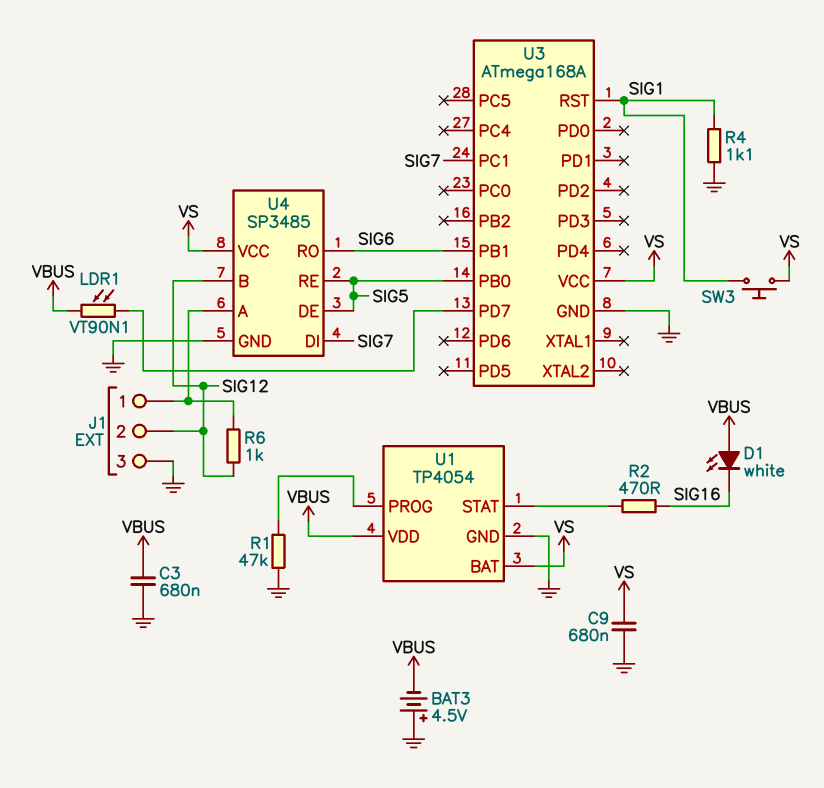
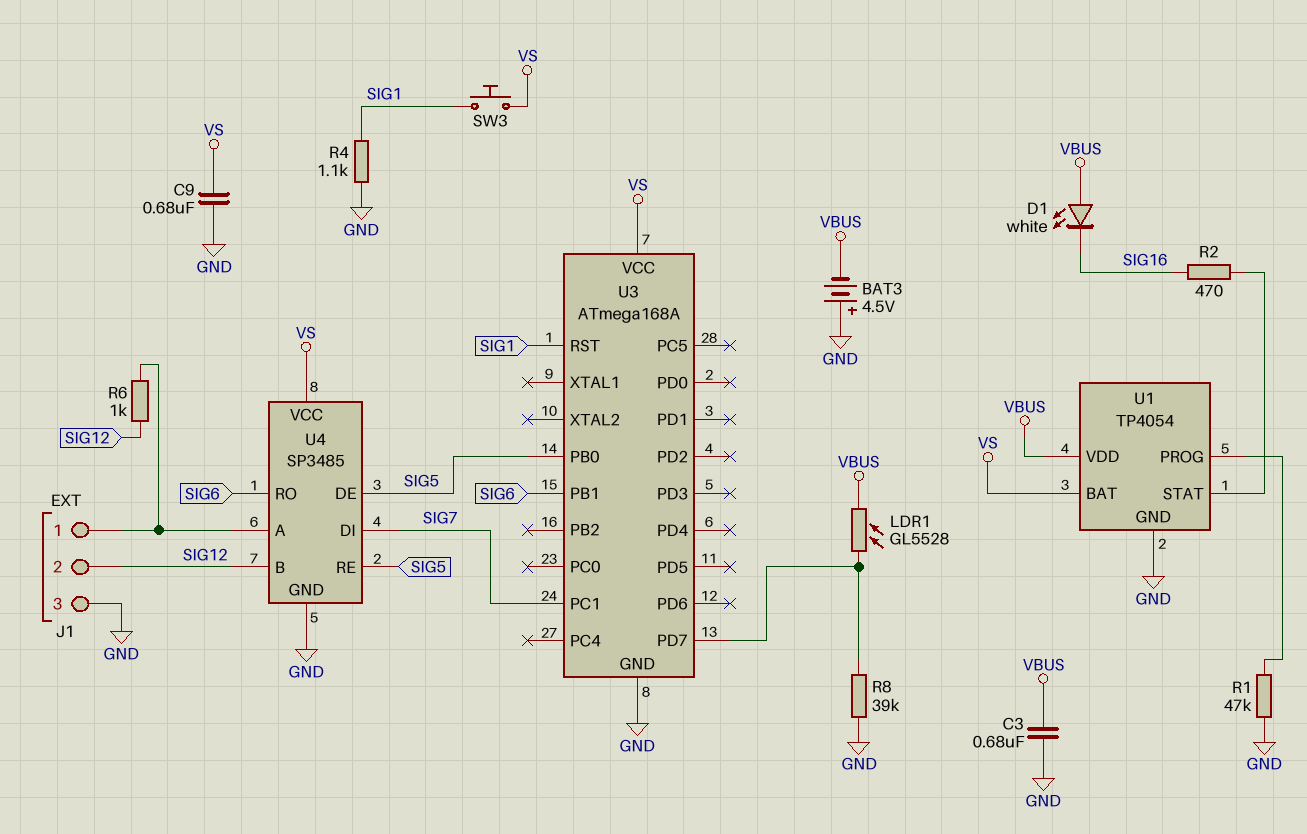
LDR1: VT90N1 (U3/PD7, VBUS) -> GL5528 (U3/PD7, VBUS)
R8: none -> 39k (GND, U3/PD7)

